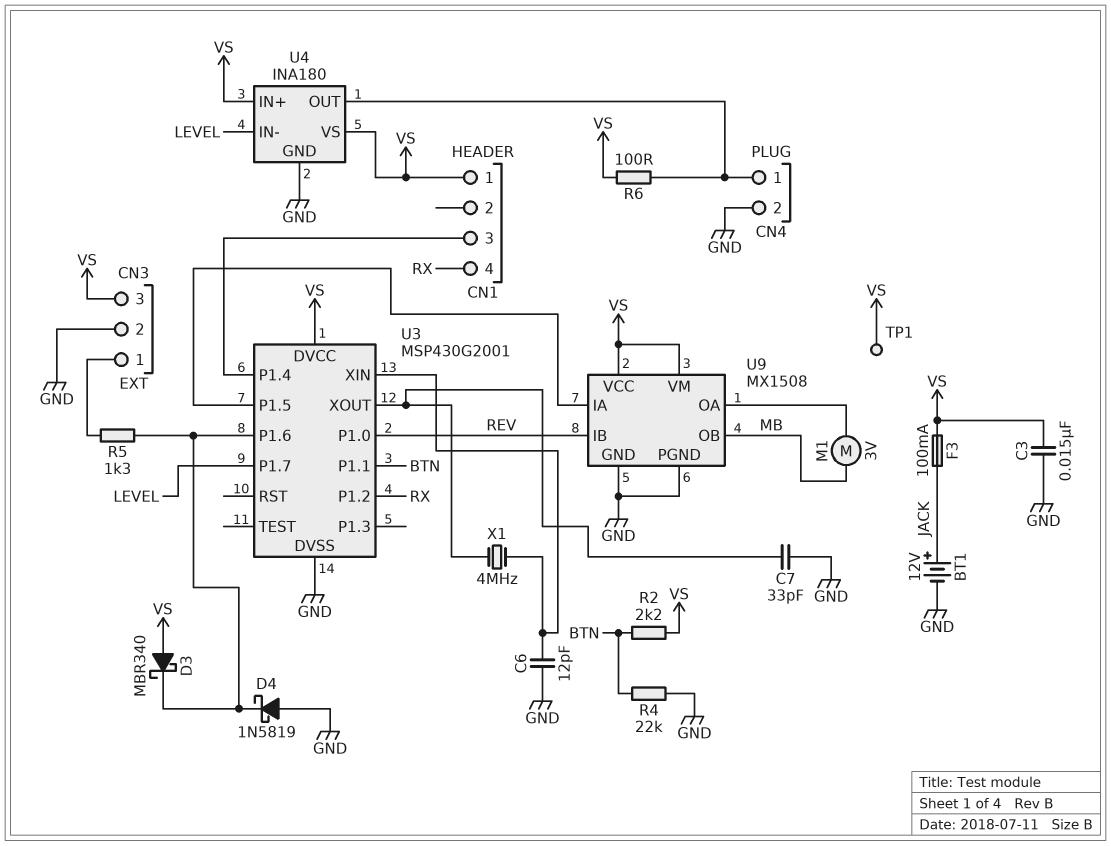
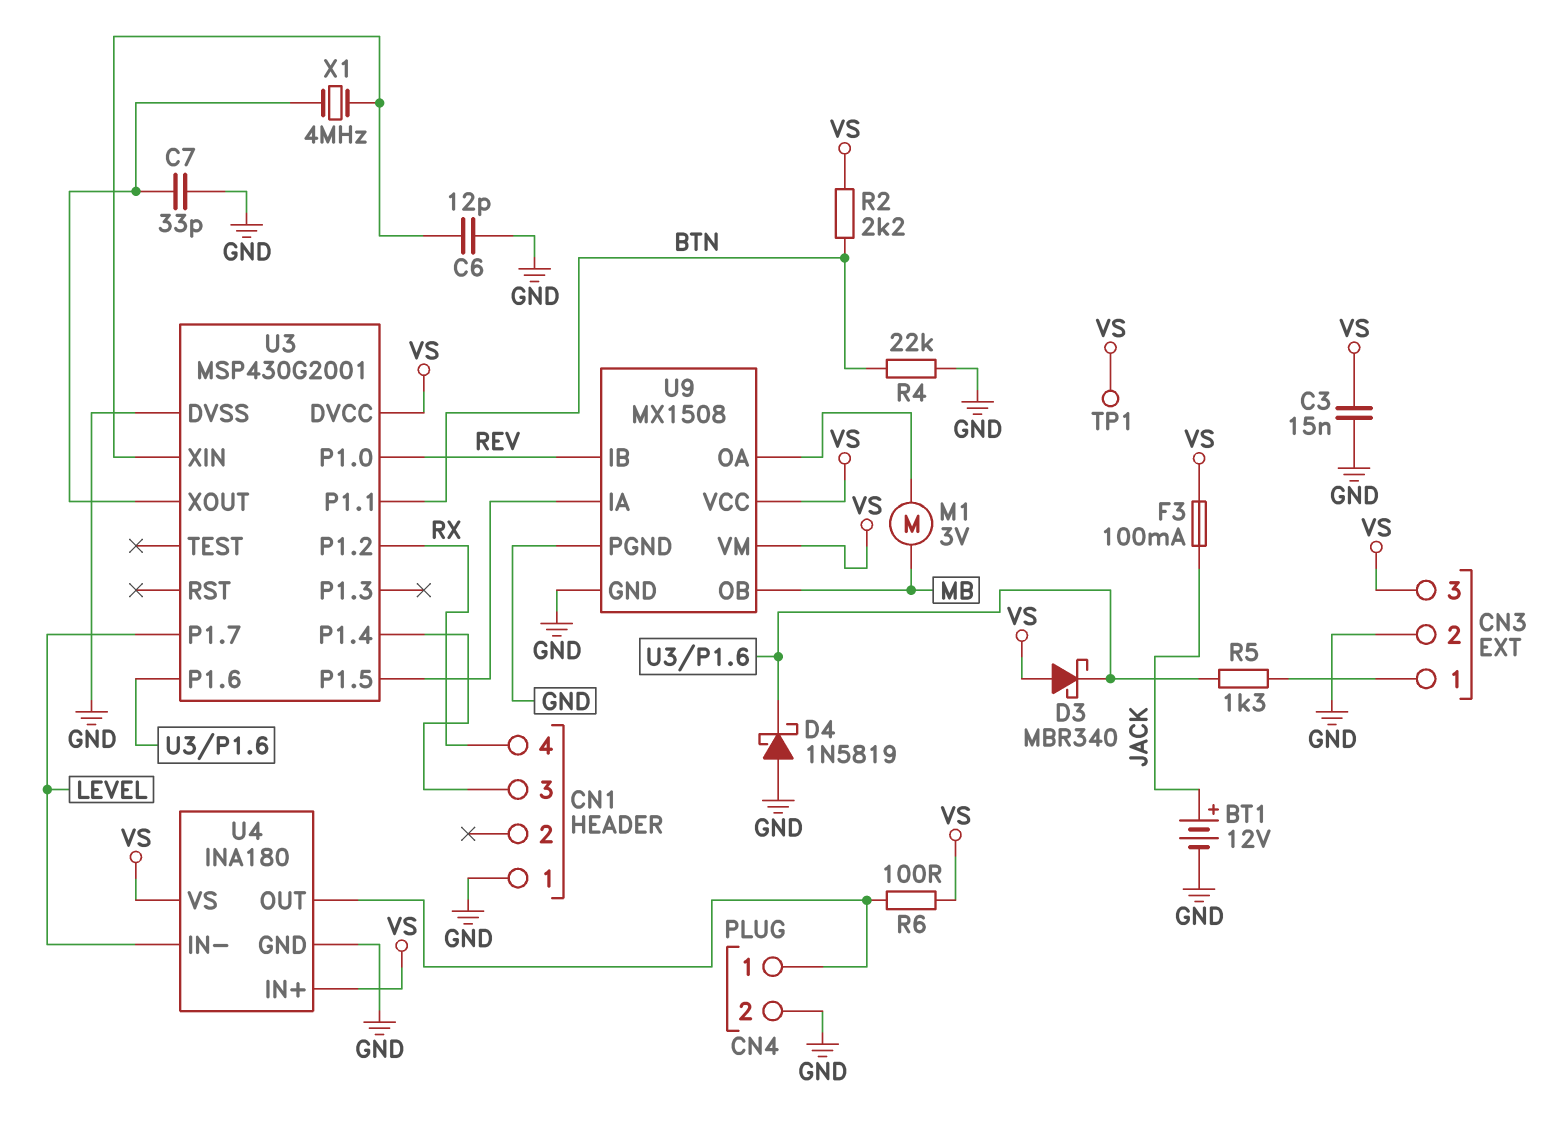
CN1 pin 1: VS -> GND

